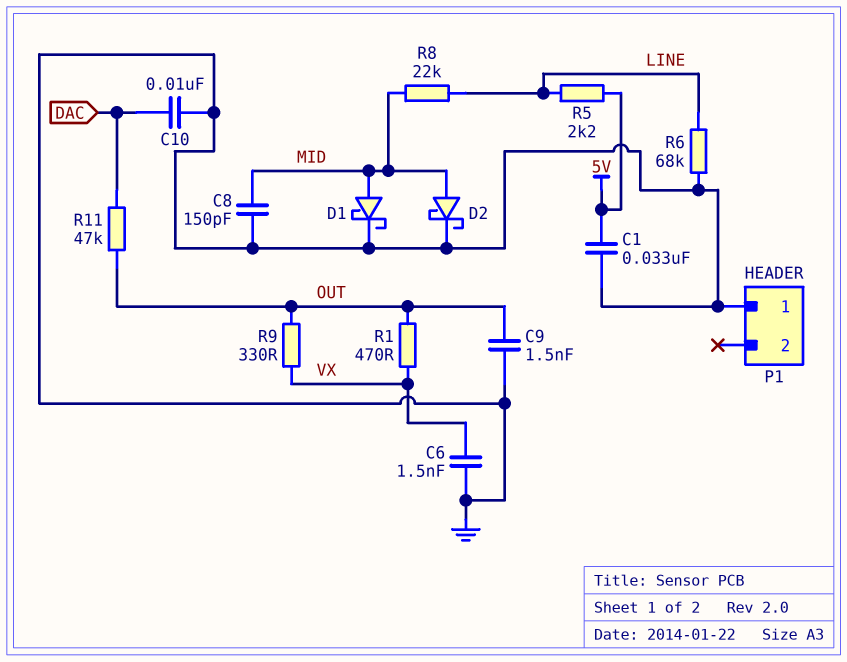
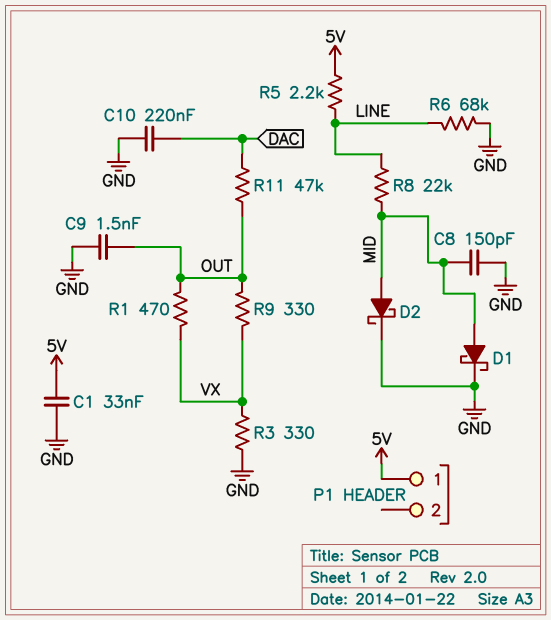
C6: 1.5nF (GND, VX) -> none
C10: 10nF (DAC, GND) -> 220nF (DAC, GND)
P1 pin 1: GND -> 5V
R3: none -> 330 (GND, VX)

